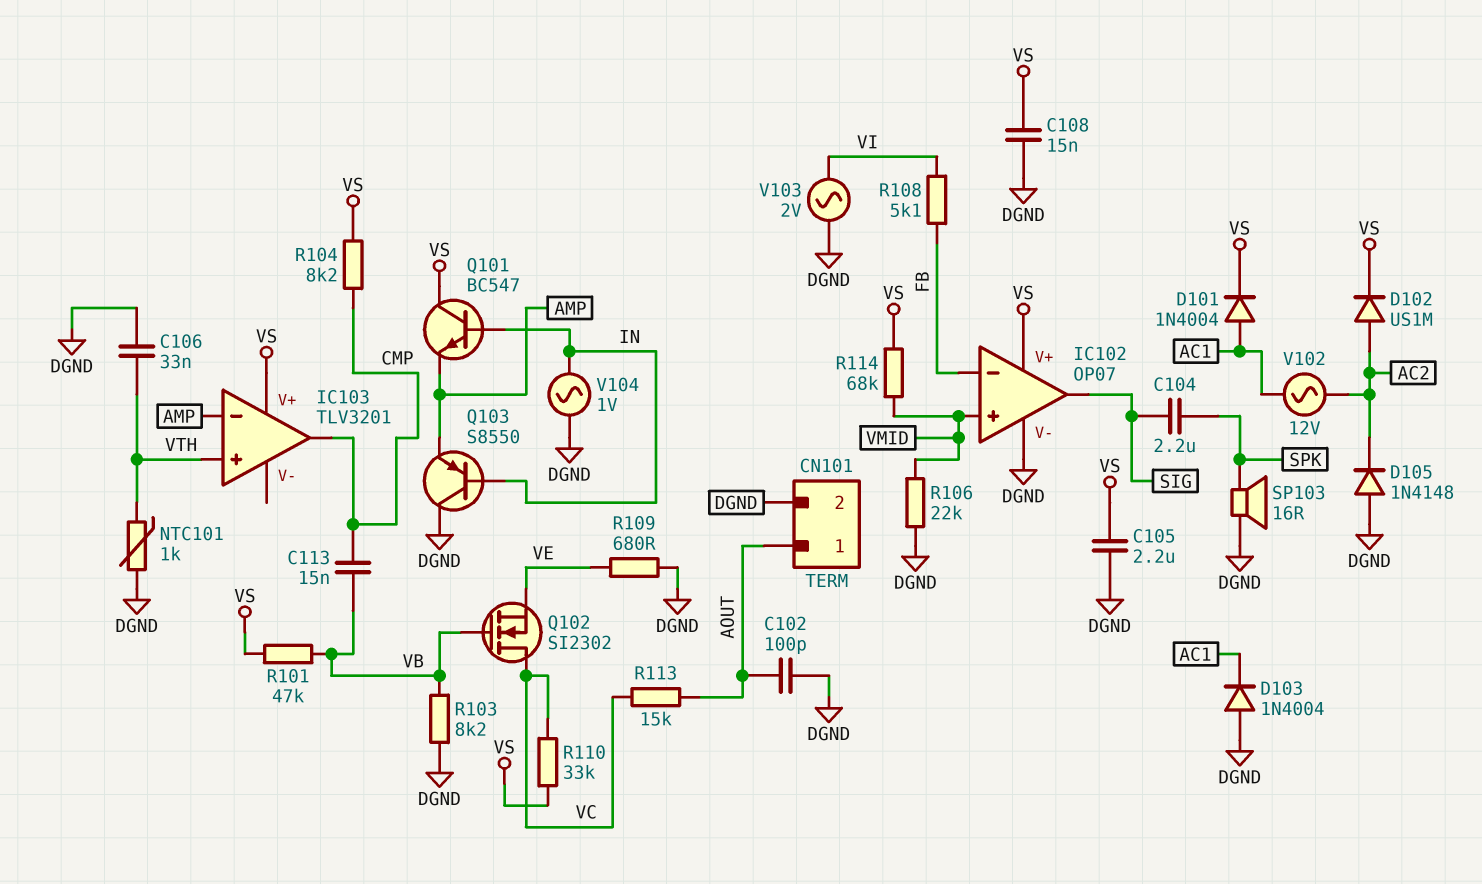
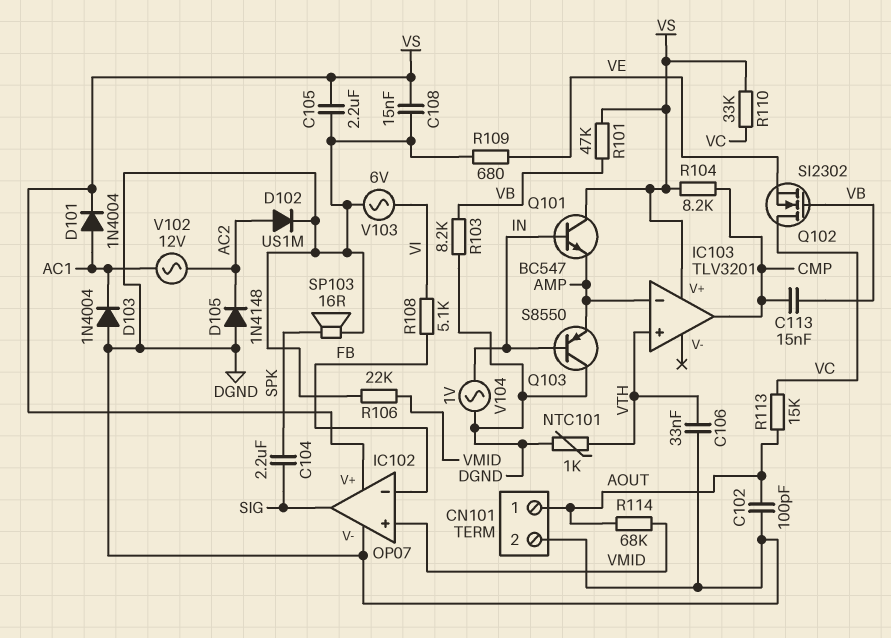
D102: diode US1M (A AC2, K VS) -> diode US1M (A AC2, K DGND)
R114: 68k (VMID, VS) -> 68k (AOUT, VMID)
V103: AC 2V (DGND, VI) -> AC 6V (DGND, VI)

